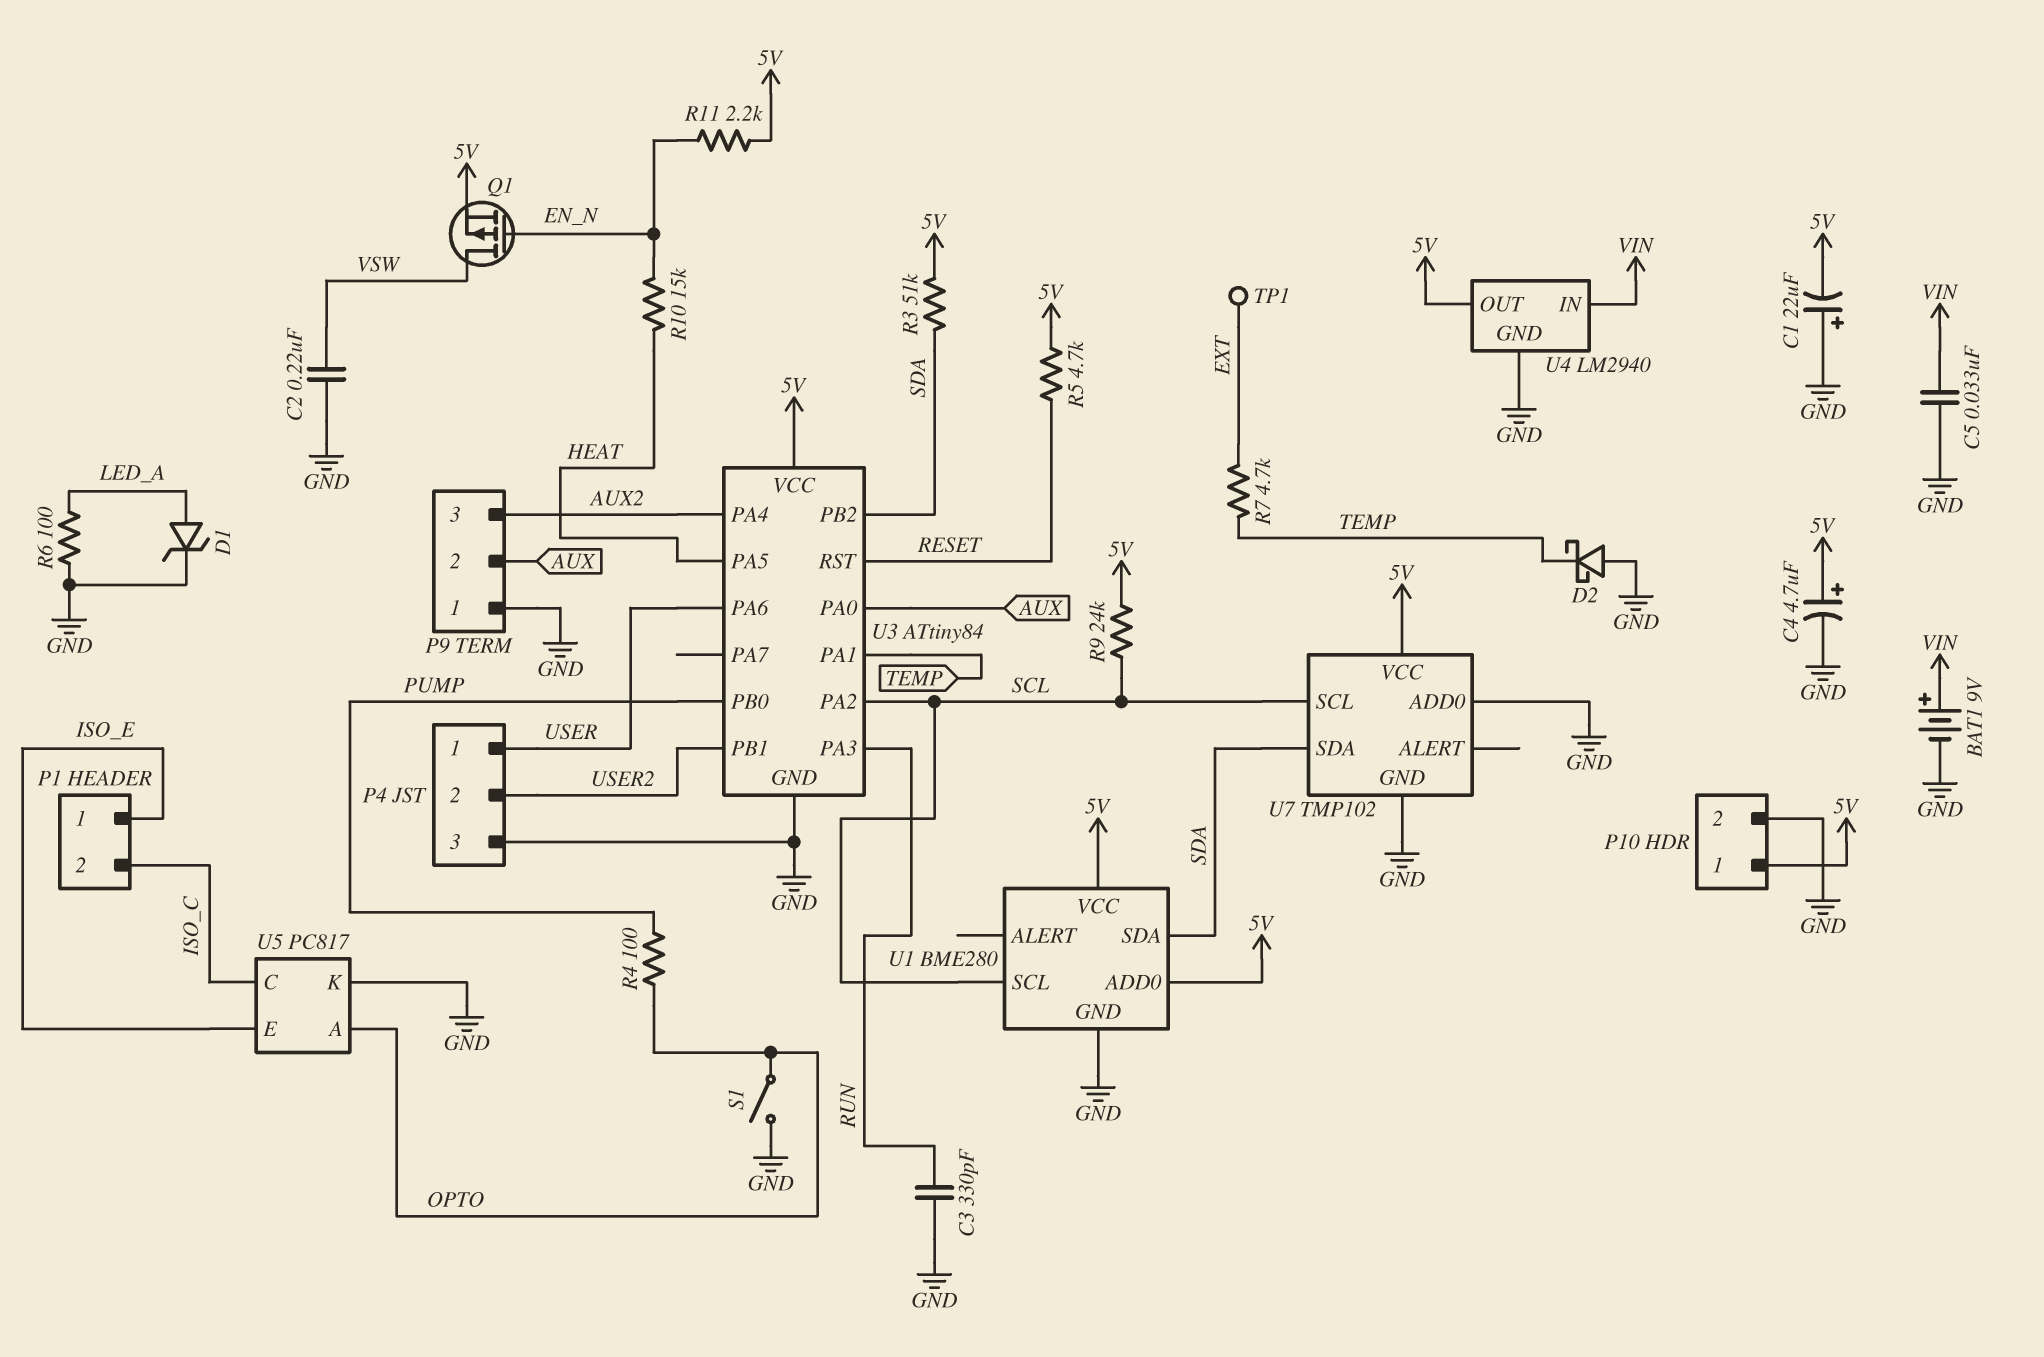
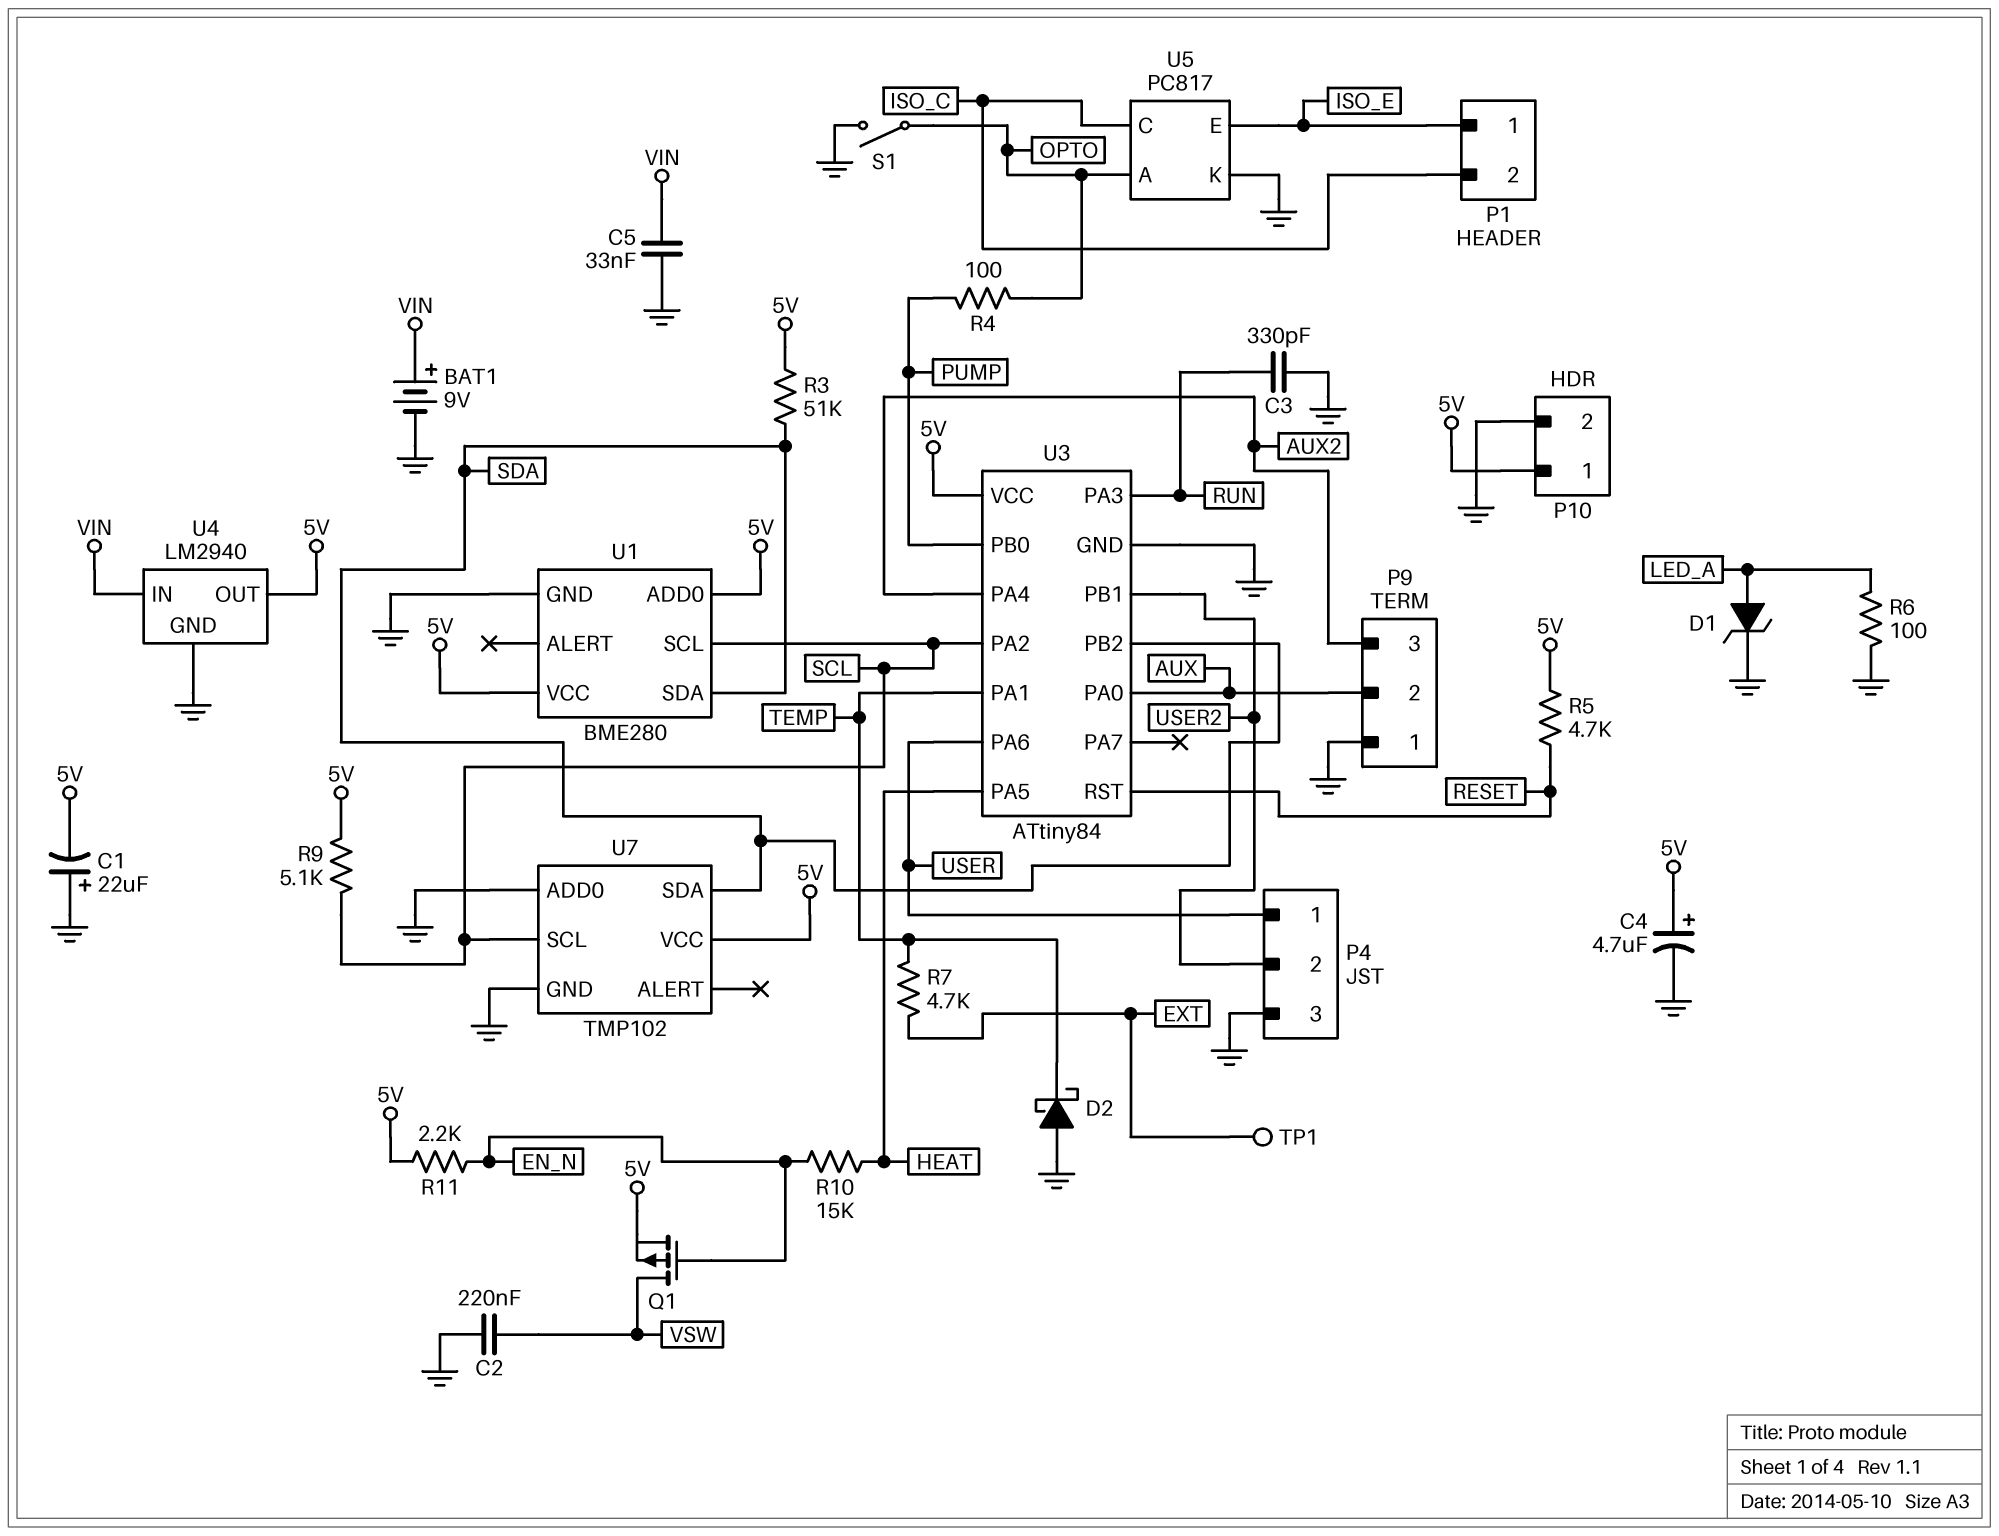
R9: 24k (5V, SCL) -> 5.1k (5V, SCL)

